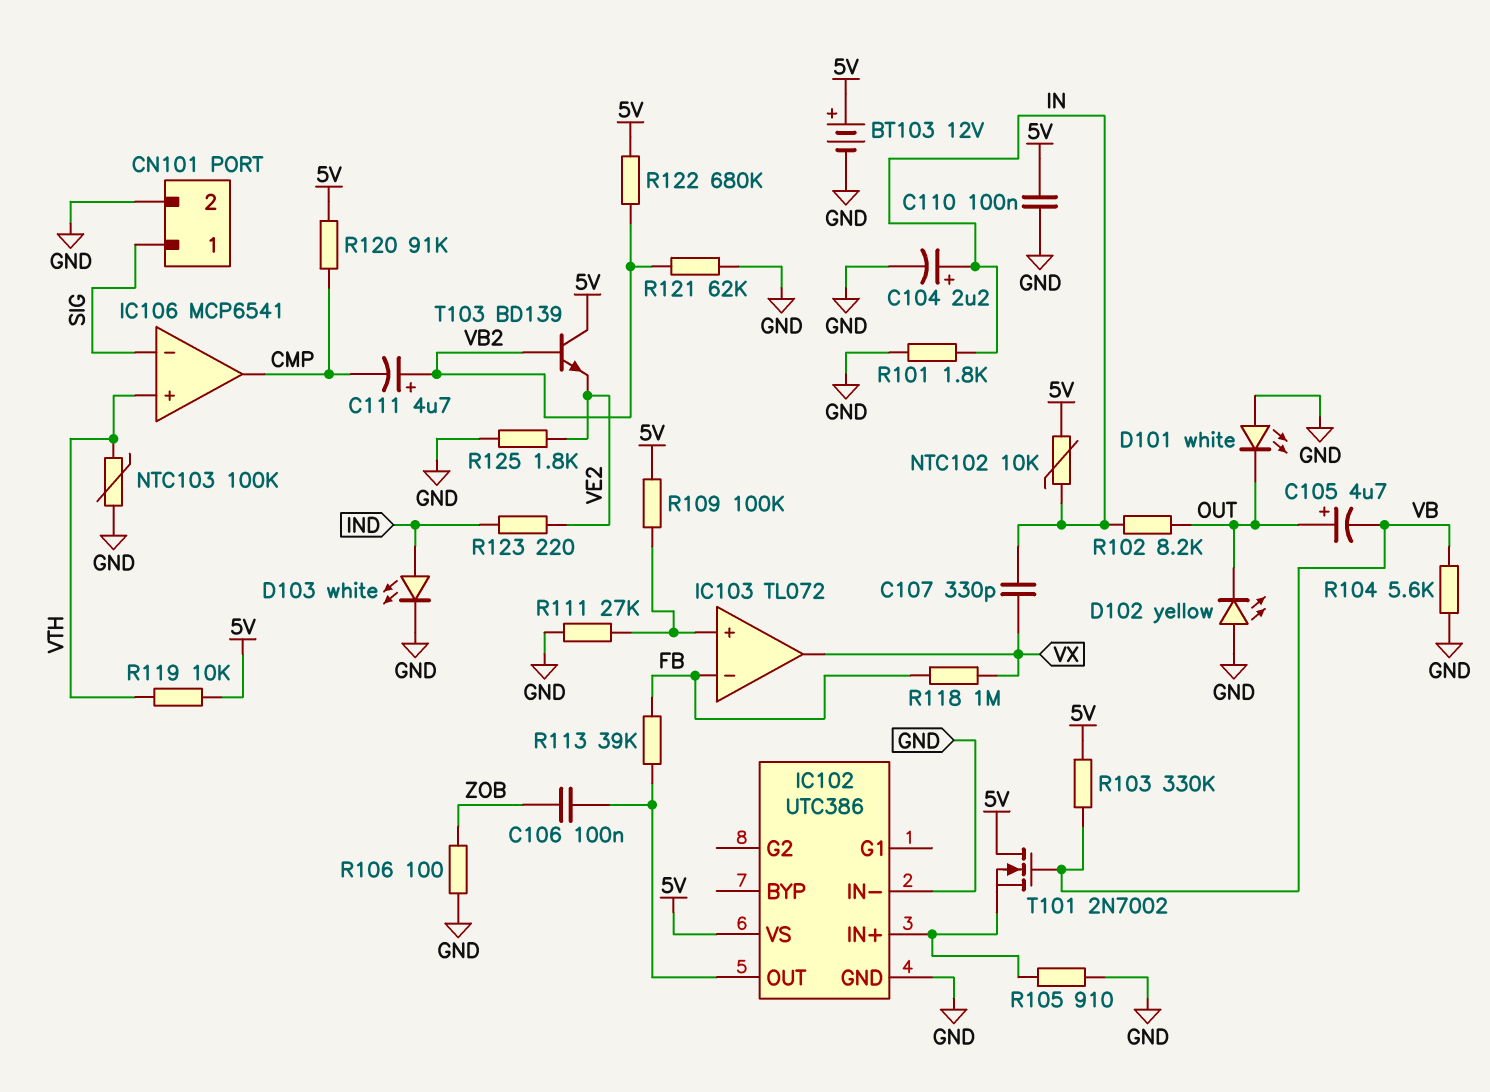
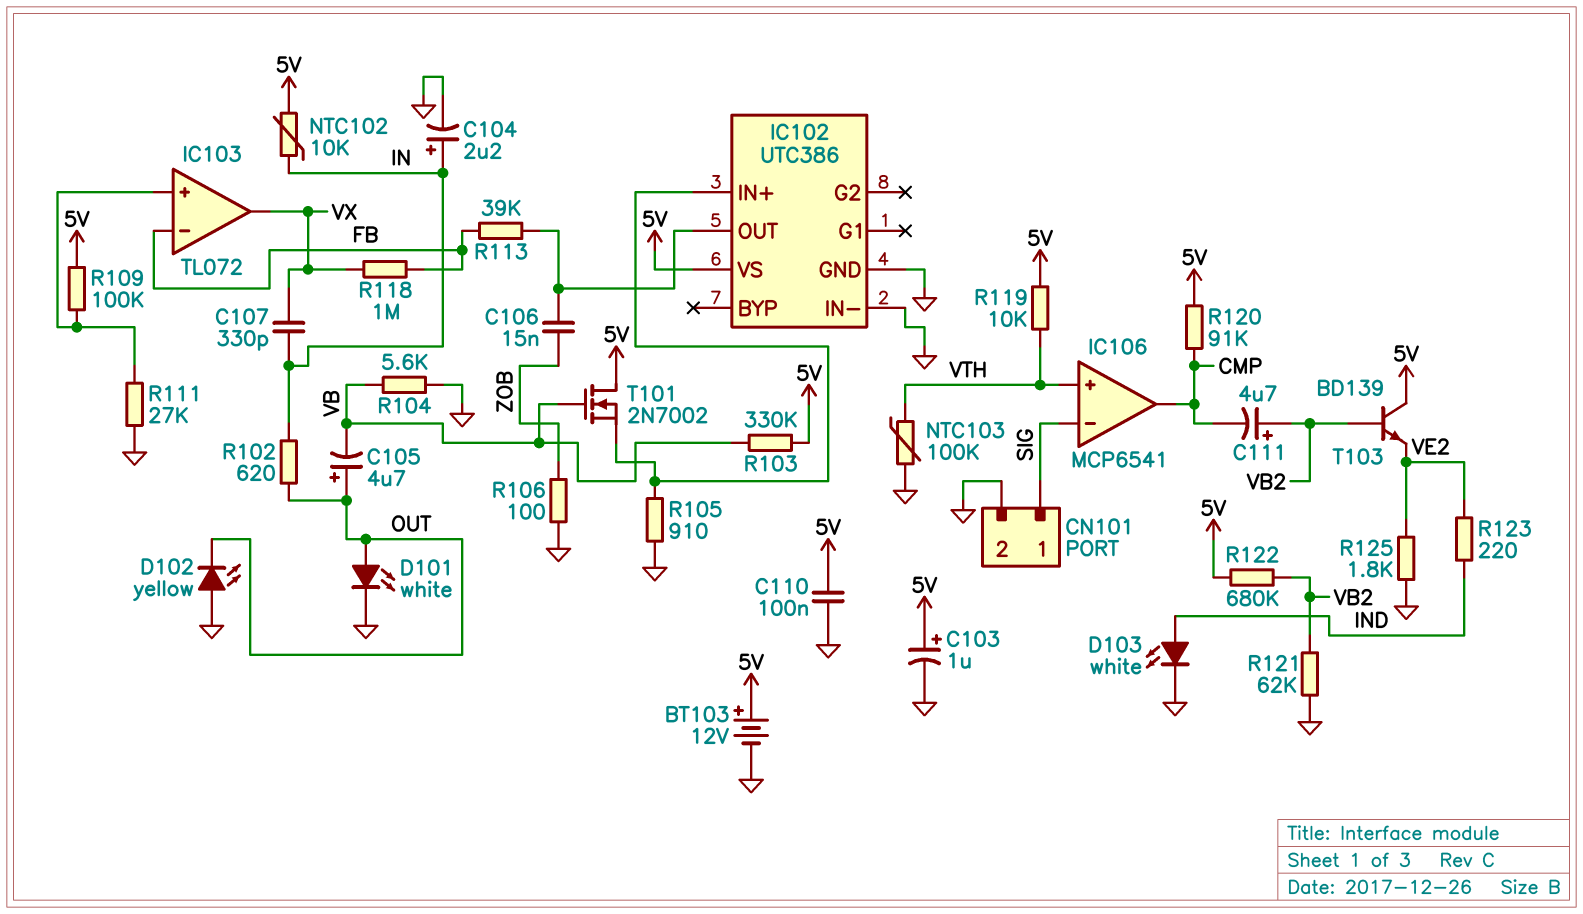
C103: none -> 1uF (plus 5V, minus GND)
C106: 100nF (IC102/OUT, ZOB) -> 15nF (IC102/OUT, ZOB)
D101: LED white (A GND, K OUT) -> LED white (A OUT, K GND)
R101: 1.8k (GND, IN) -> none
R102: 8.2k (IN, OUT) -> 620 (IN, OUT)

